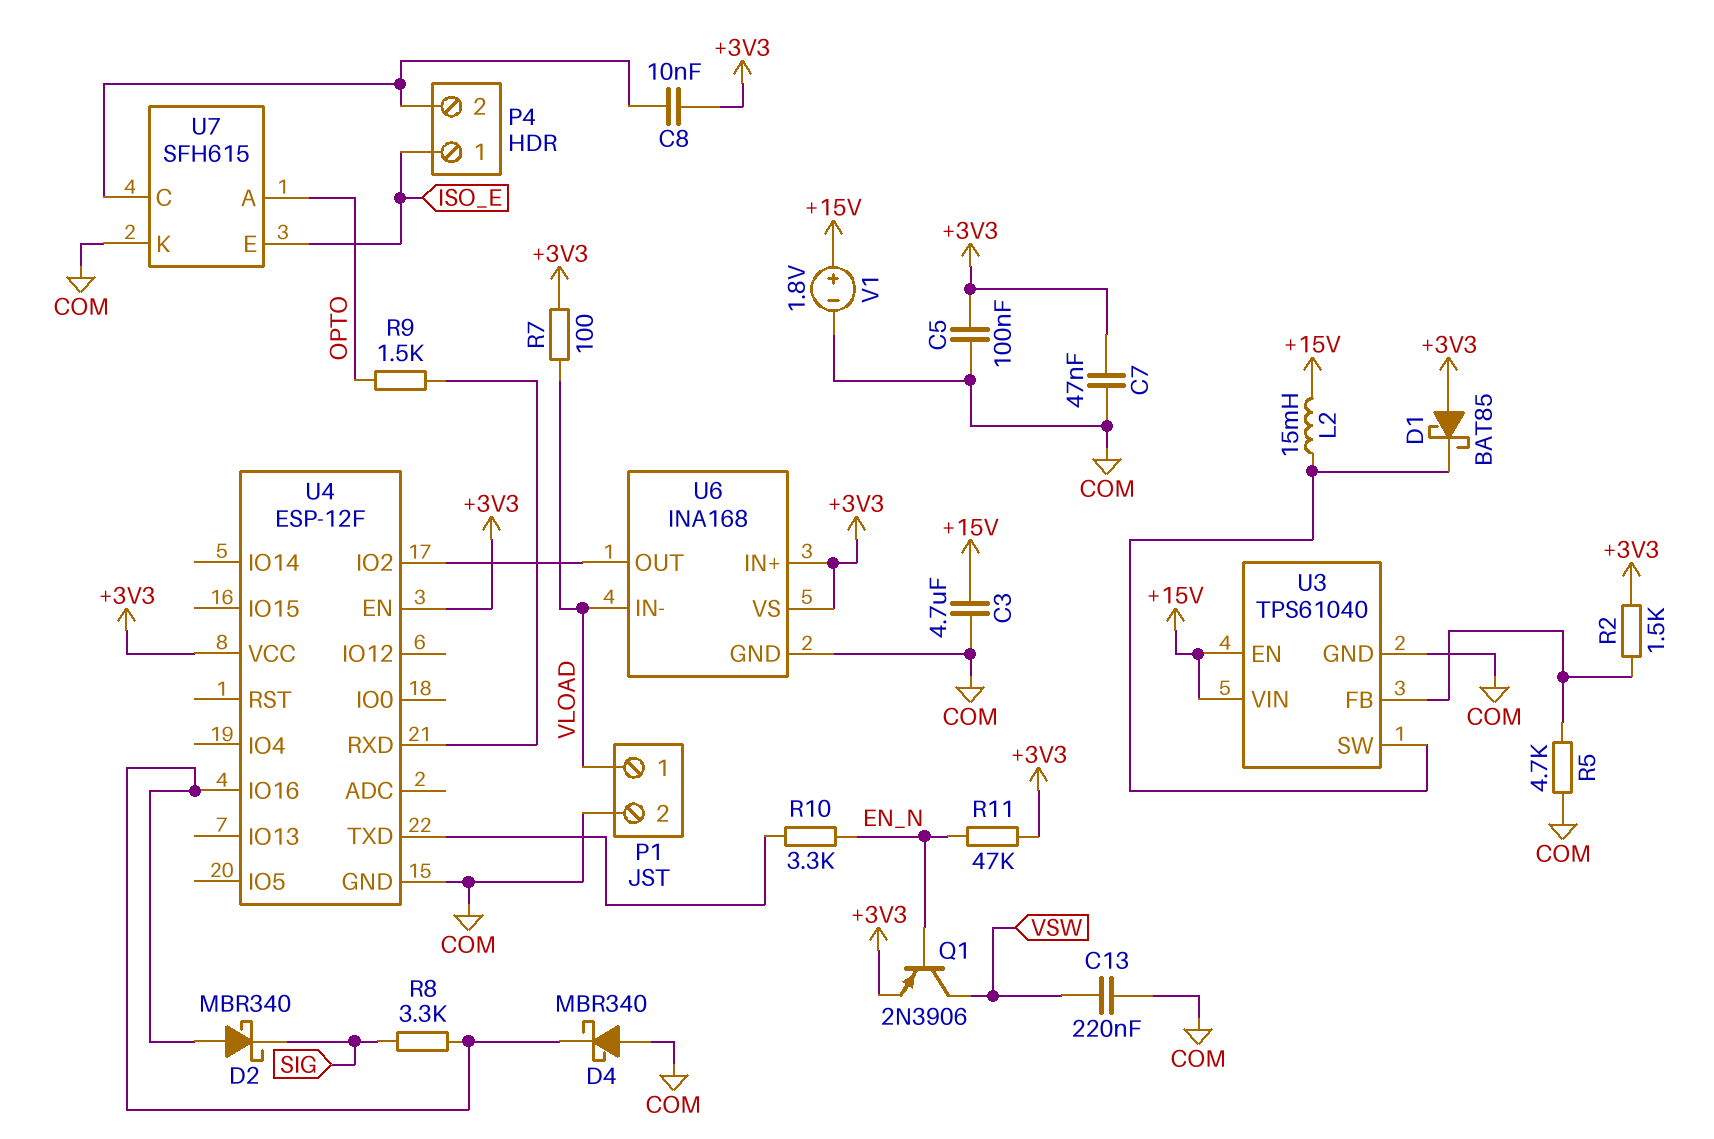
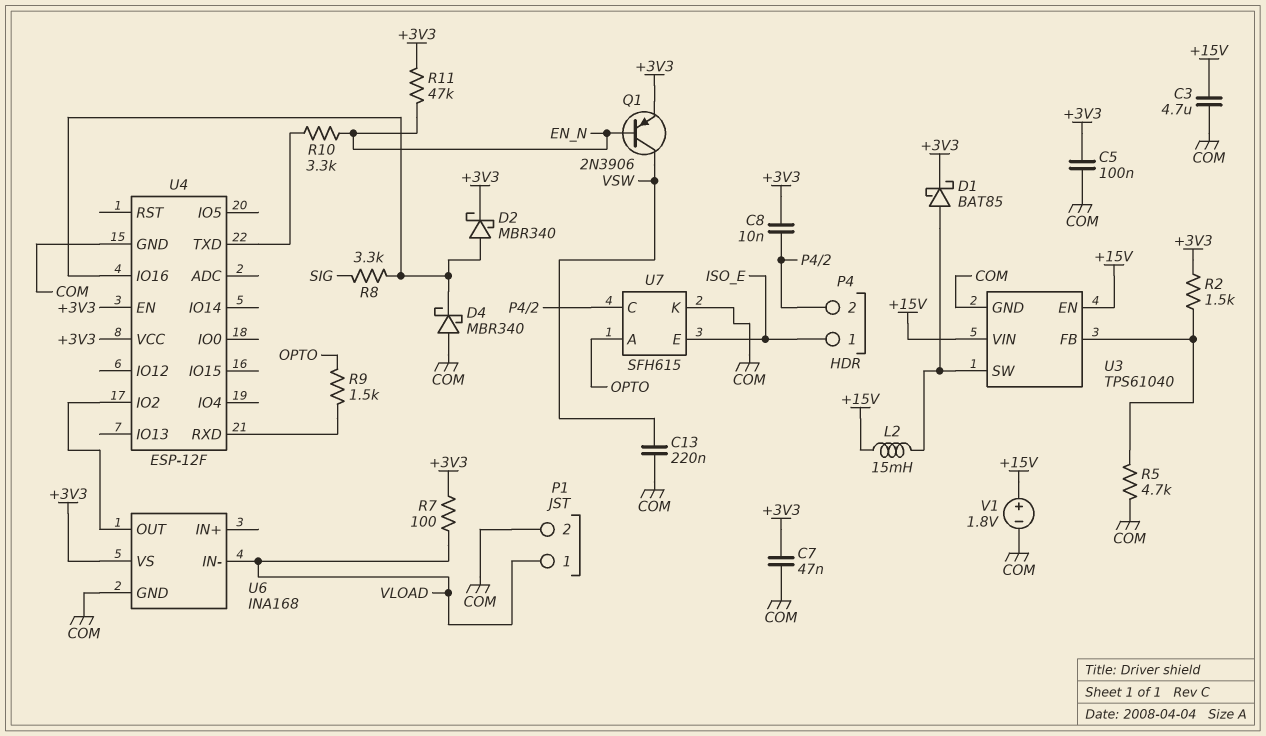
D1: schottky BAT85 (A +3V3, K U3/SW) -> schottky BAT85 (A U3/SW, K +3V3)
D2: schottky MBR340 (A U4/IO16, K SIG) -> schottky MBR340 (A U4/IO16, K +3V3)
U6 pin IN+: +3V3 -> none

